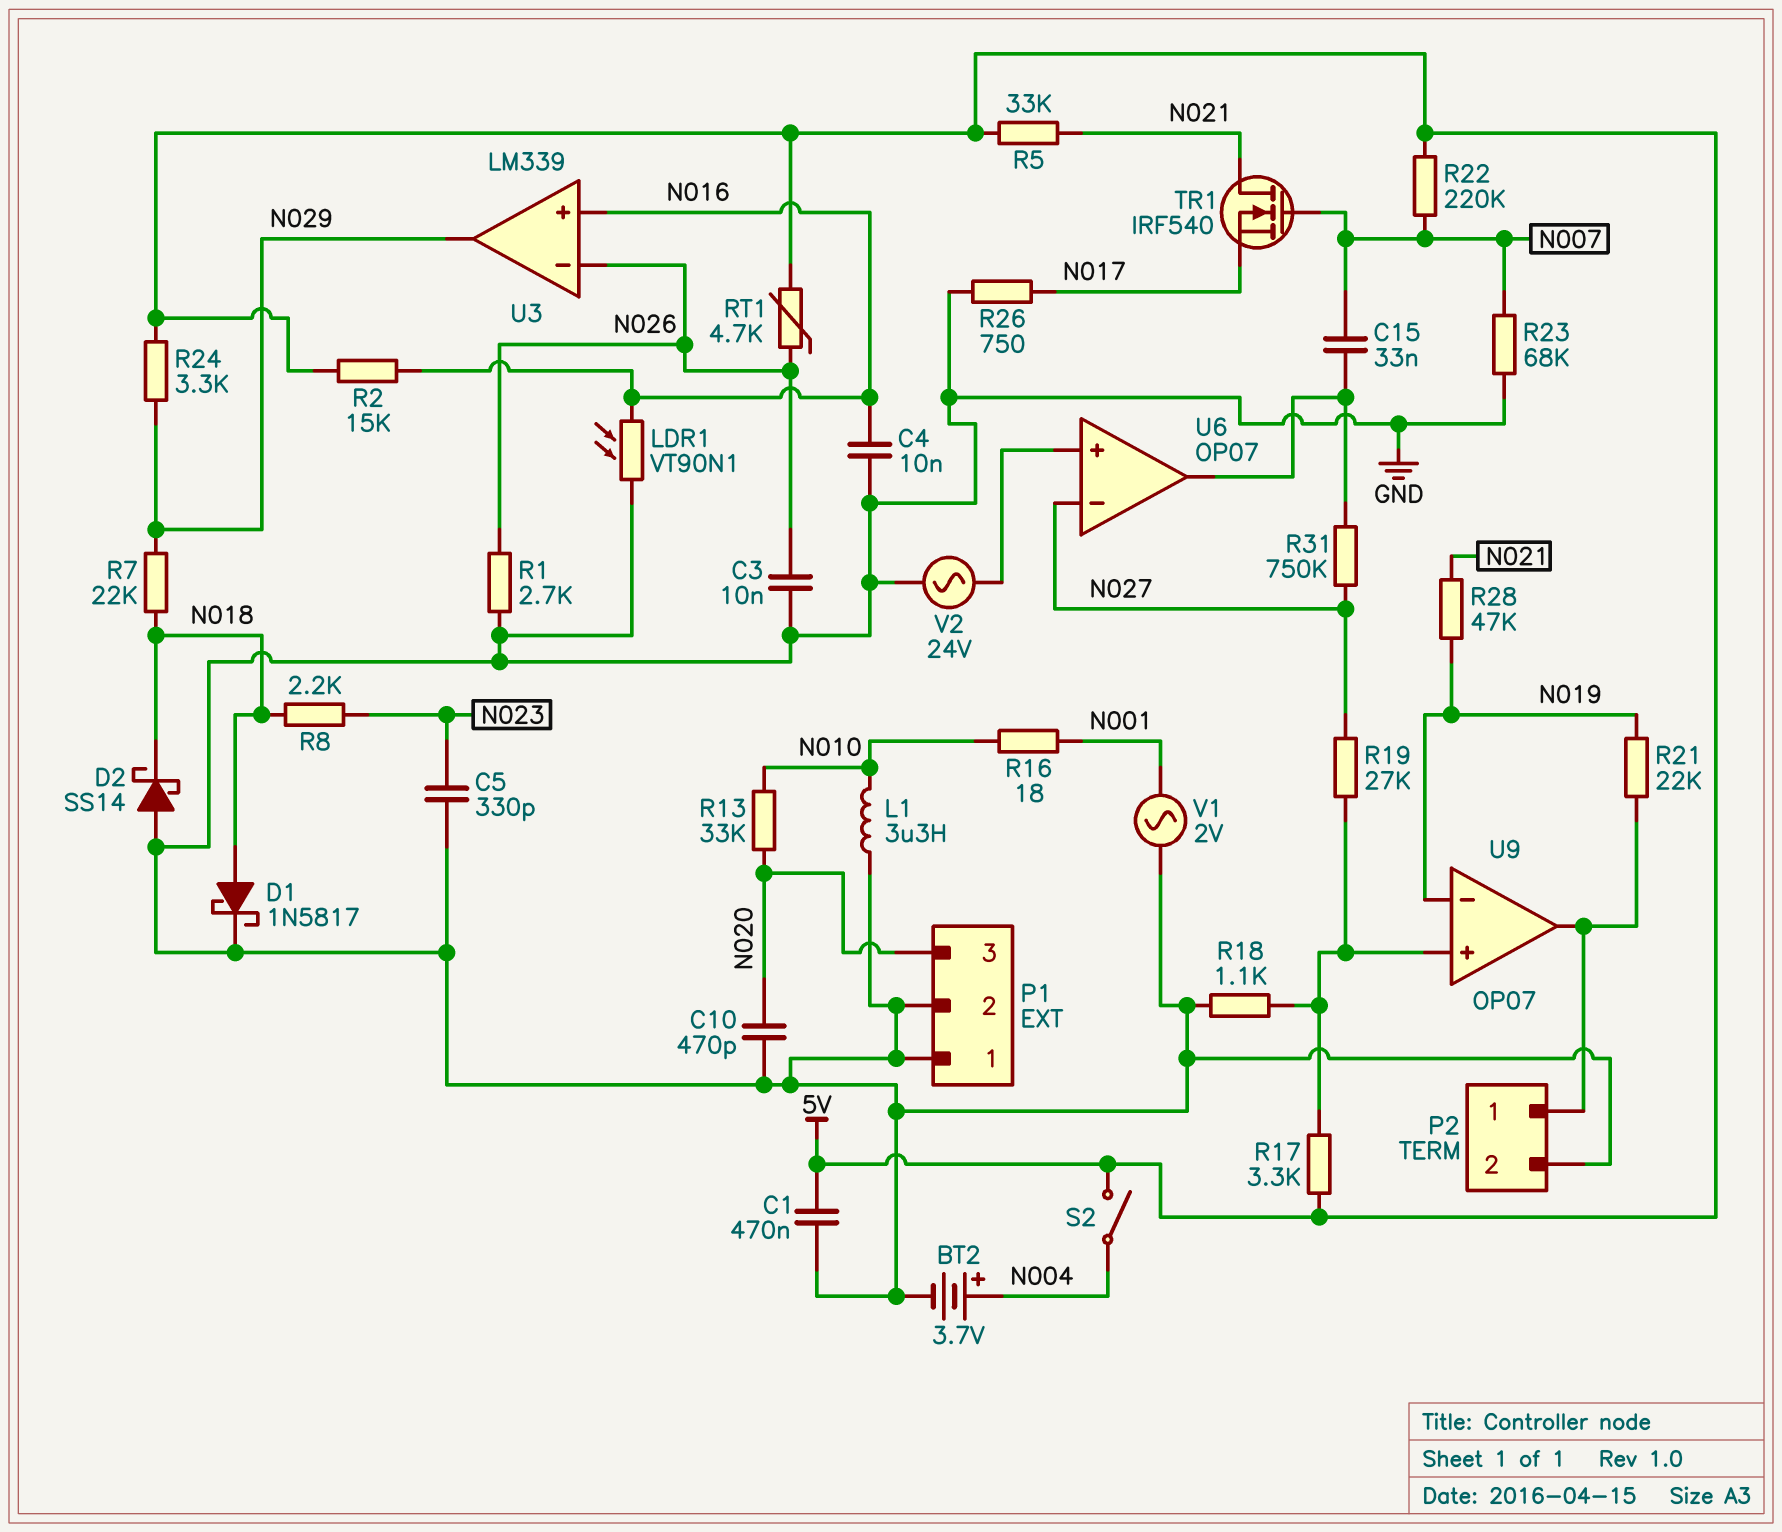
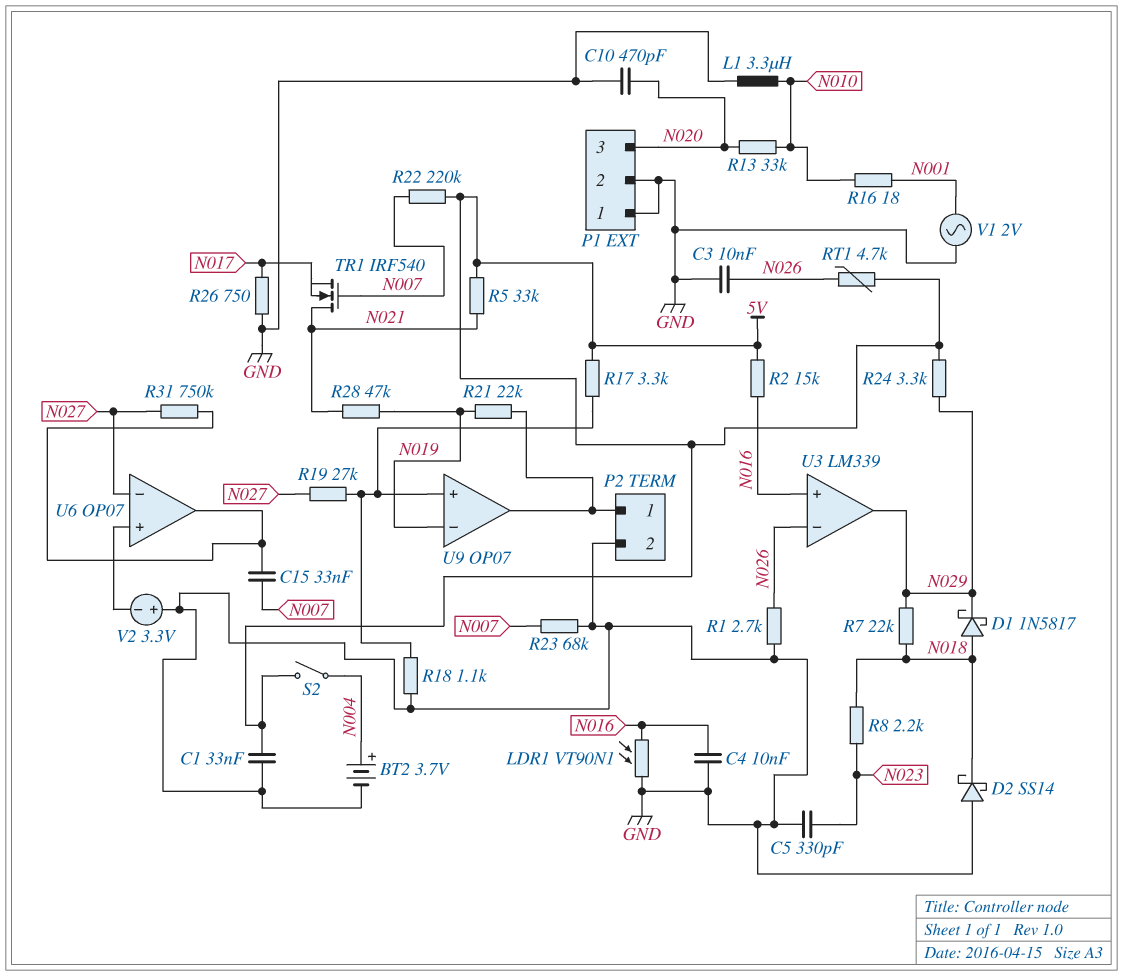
C1: 470nF (5V, GND) -> 33nF (5V, GND)
D1: schottky 1N5817 (A N018, K GND) -> schottky 1N5817 (A N018, K N029)
V2: AC 24V (GND, U6/in+) -> 3.3V (plus GND, minus U6/in+)

